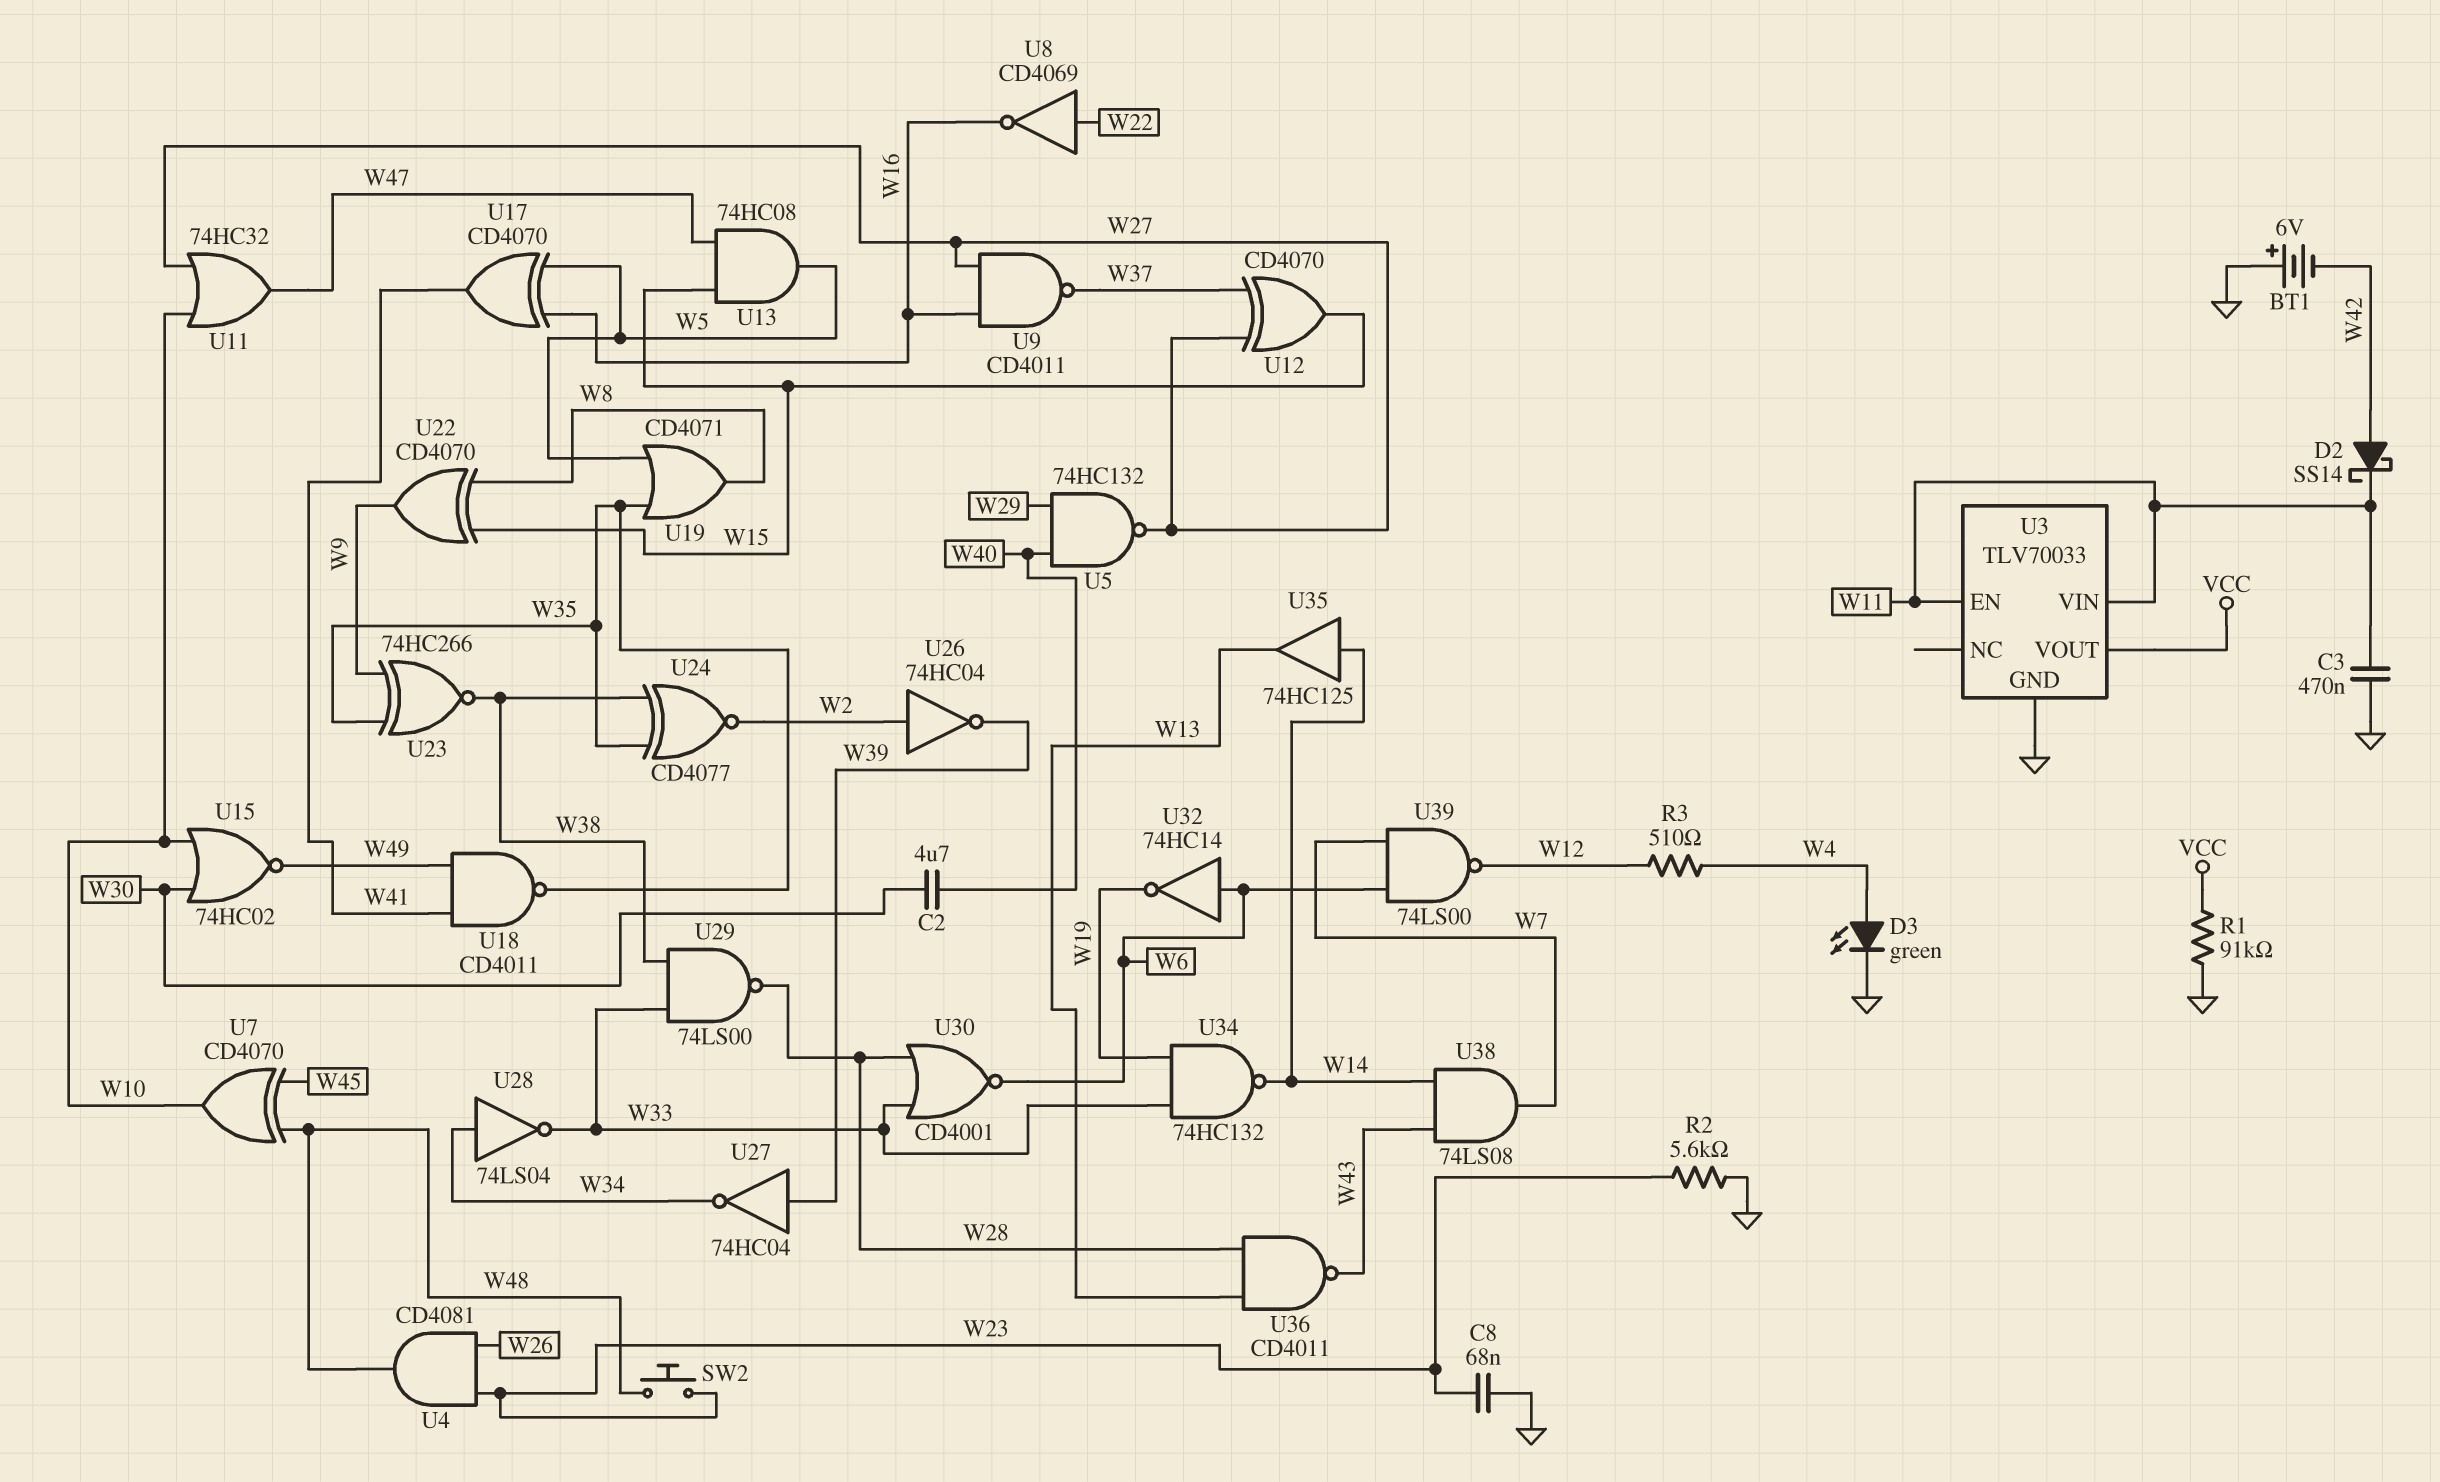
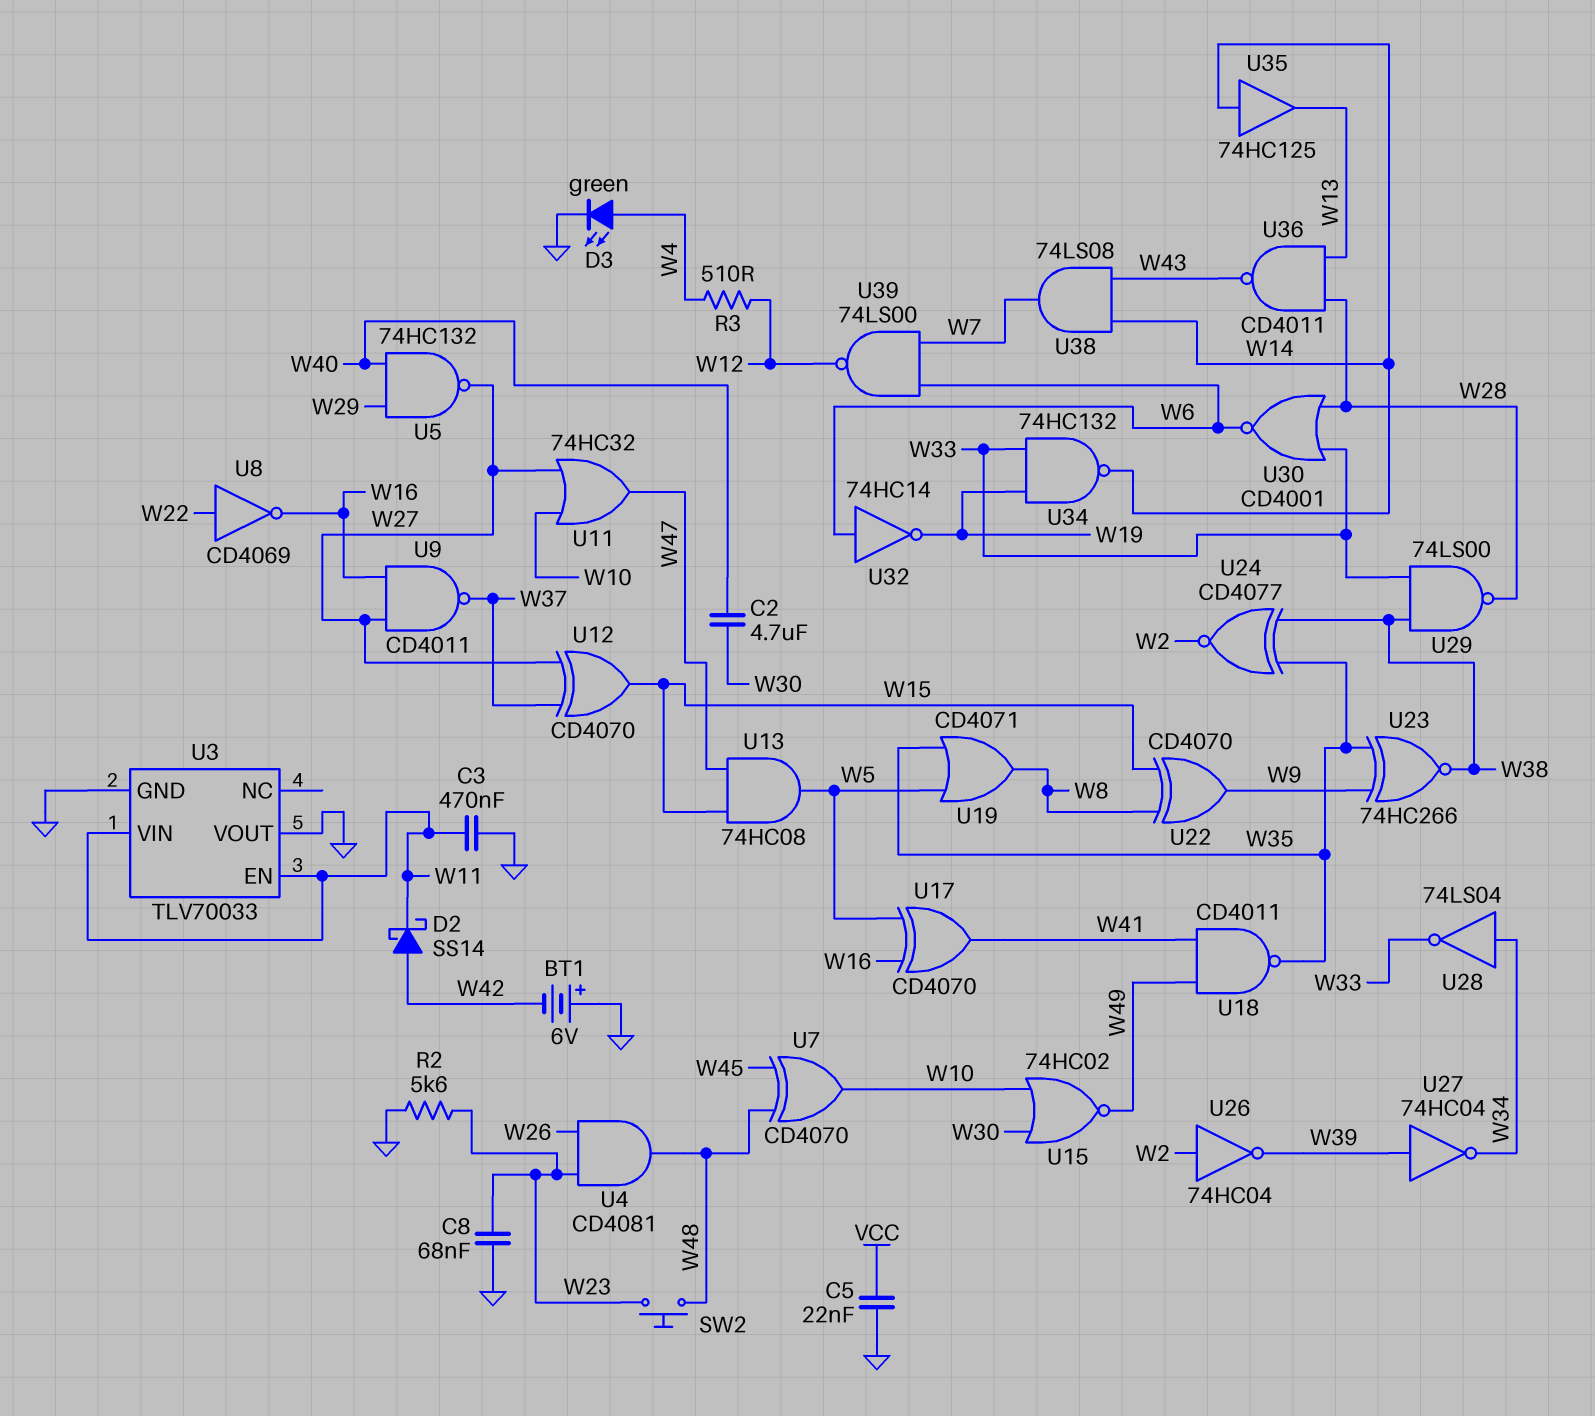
C5: none -> 22nF (GND, VCC)
R1: 91k (GND, VCC) -> none
U3 pin VOUT: VCC -> GND

